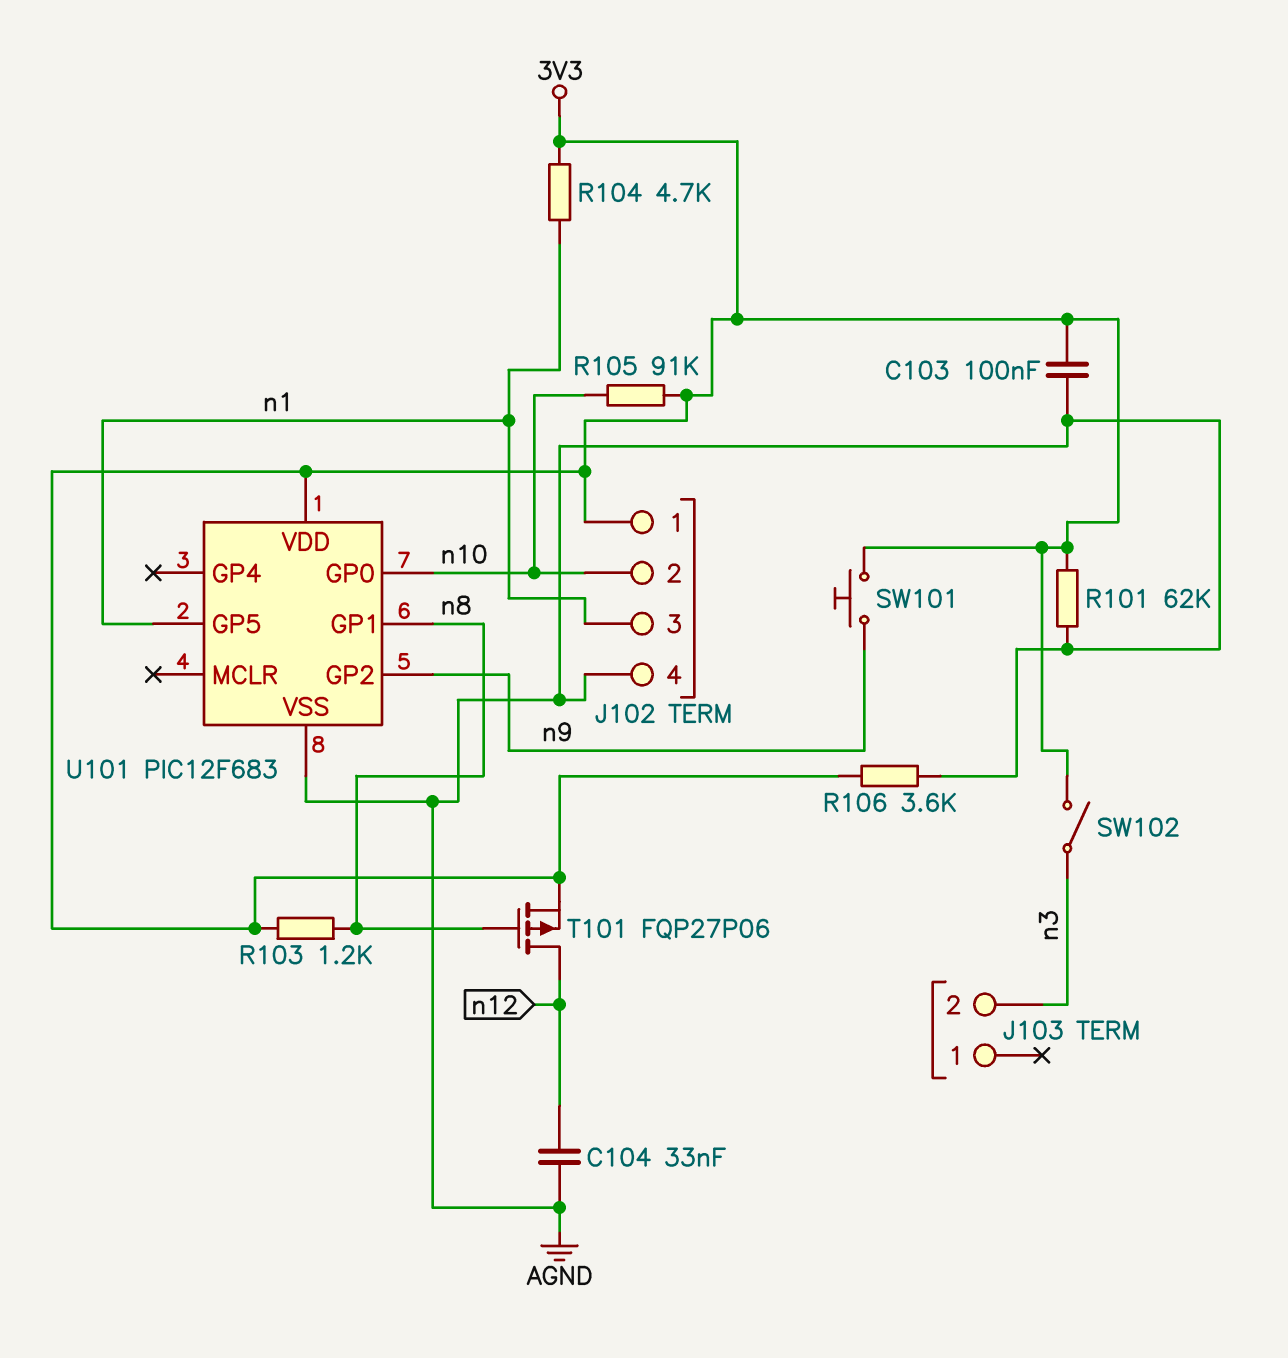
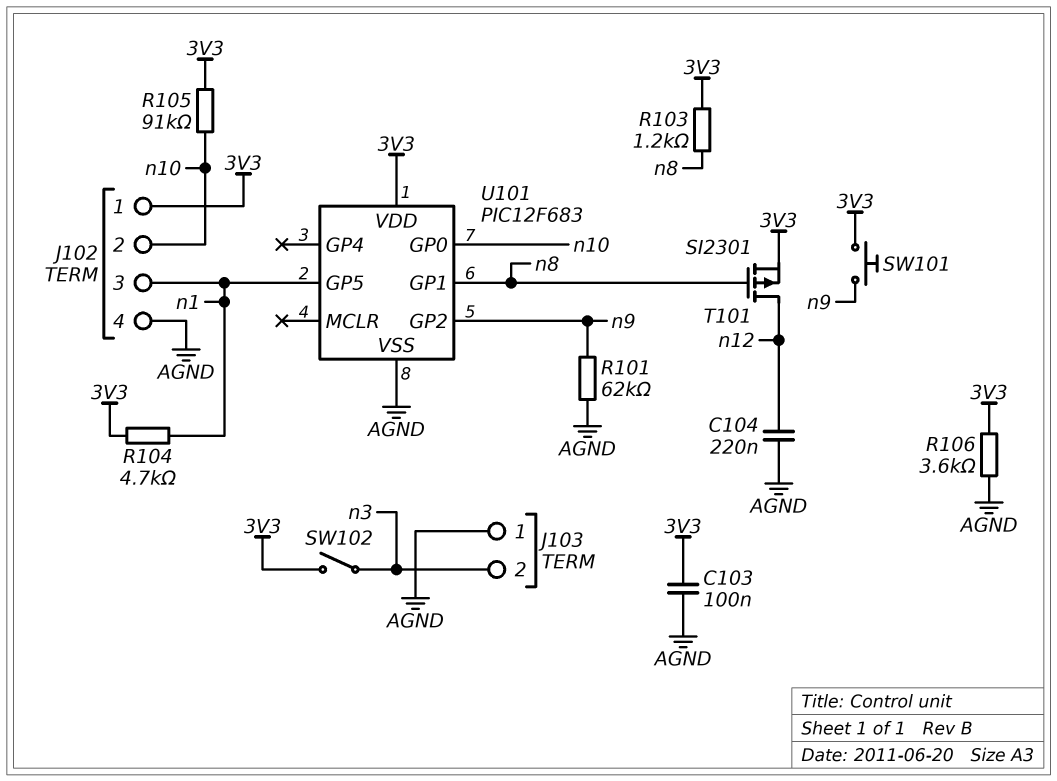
C104: 33nF (AGND, n12) -> 220nF (AGND, n12)
J103 pin 1: none -> AGND
R101: 62k (3V3, AGND) -> 62k (AGND, n9)
T101: PMOS FQP27P06 (G n8, D n12, S 3V3) -> PMOS SI2301 (G n8, D n12, S 3V3)

